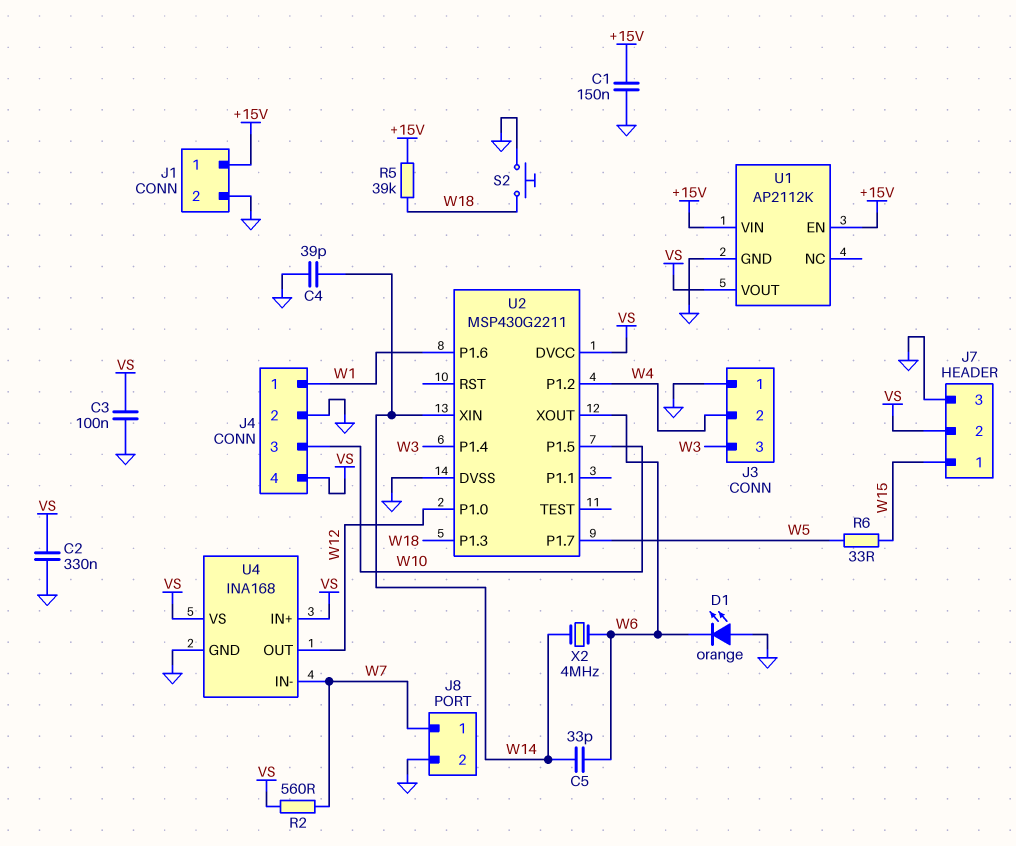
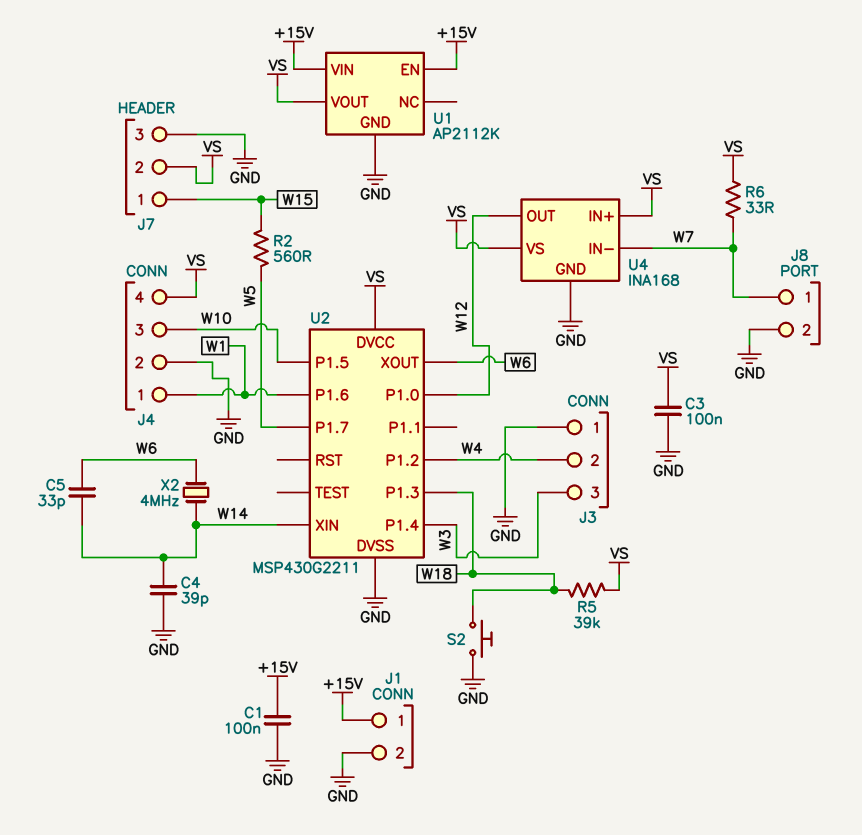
C1: 150nF (+15V, GND) -> 100nF (+15V, GND)
C2: 330nF (GND, VS) -> none
D1: LED orange (A GND, K W6) -> none
R2: 560 (VS, W7) -> 560 (W5, W15)
R5: 39k (+15V, W18) -> 39k (VS, W18)
R6: 33 (W5, W15) -> 33 (VS, W7)

